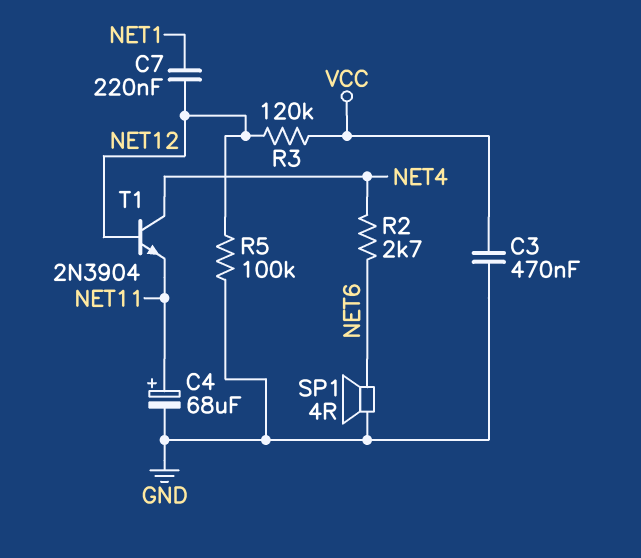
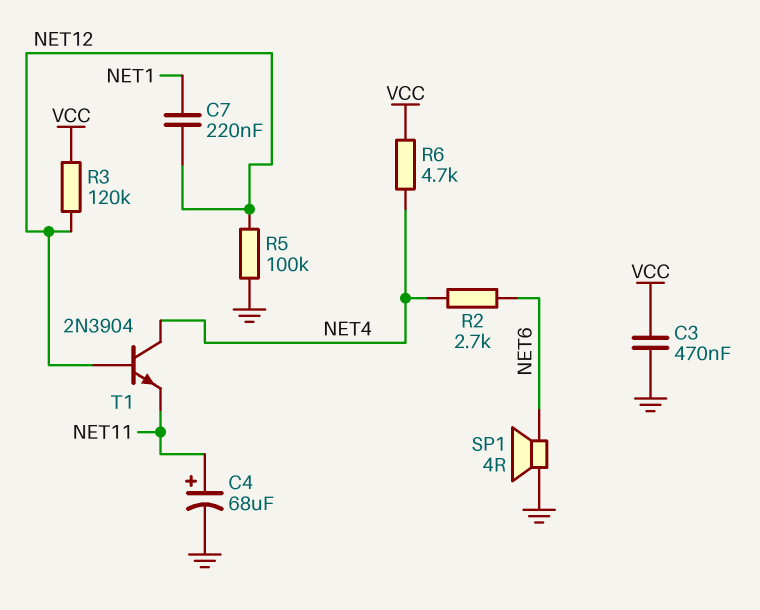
R6: none -> 4.7k (NET4, VCC)

